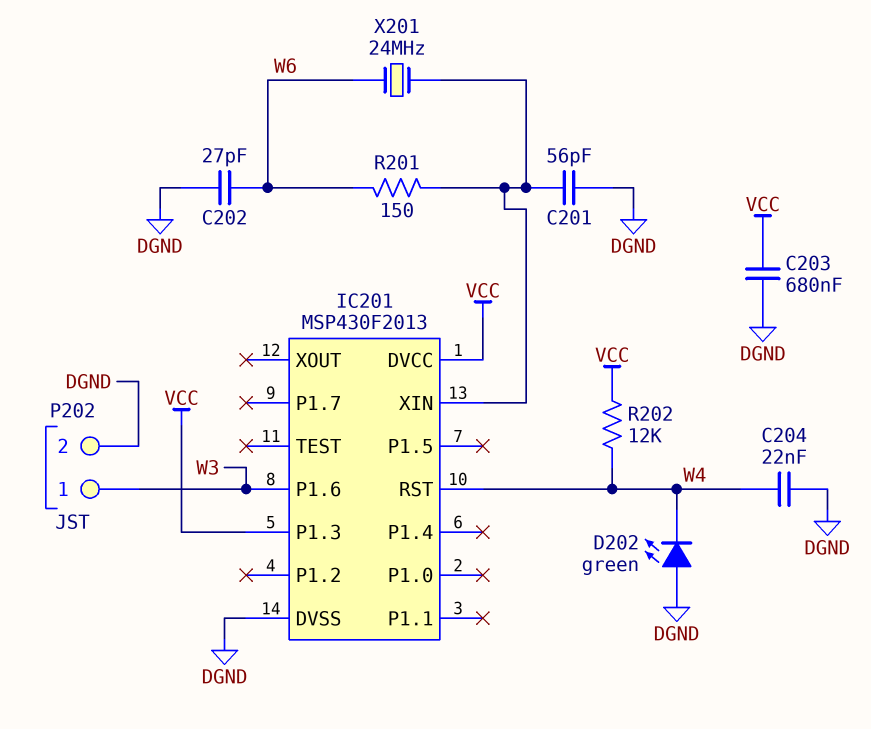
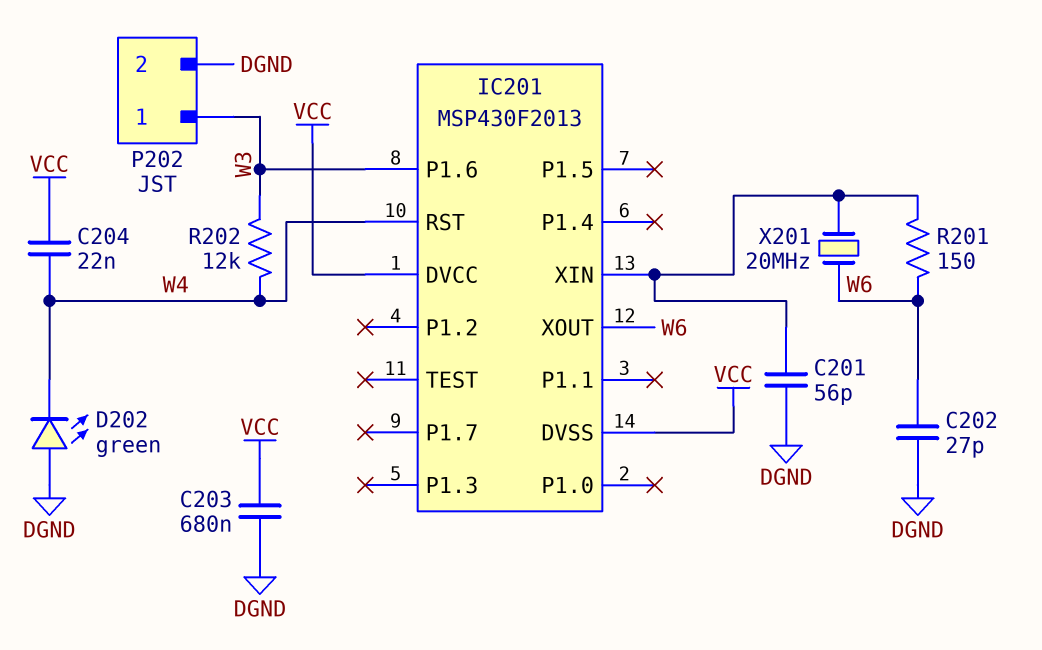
C204: 22nF (DGND, W4) -> 22nF (VCC, W4)
IC201 pin DVSS: DGND -> VCC
IC201 pin P1.3: VCC -> none
IC201 pin XOUT: none -> W6
R202: 12k (VCC, W4) -> 12k (W3, W4)
X201: 24MHz (IC201/XIN, W6) -> 20MHz (IC201/XIN, W6)

